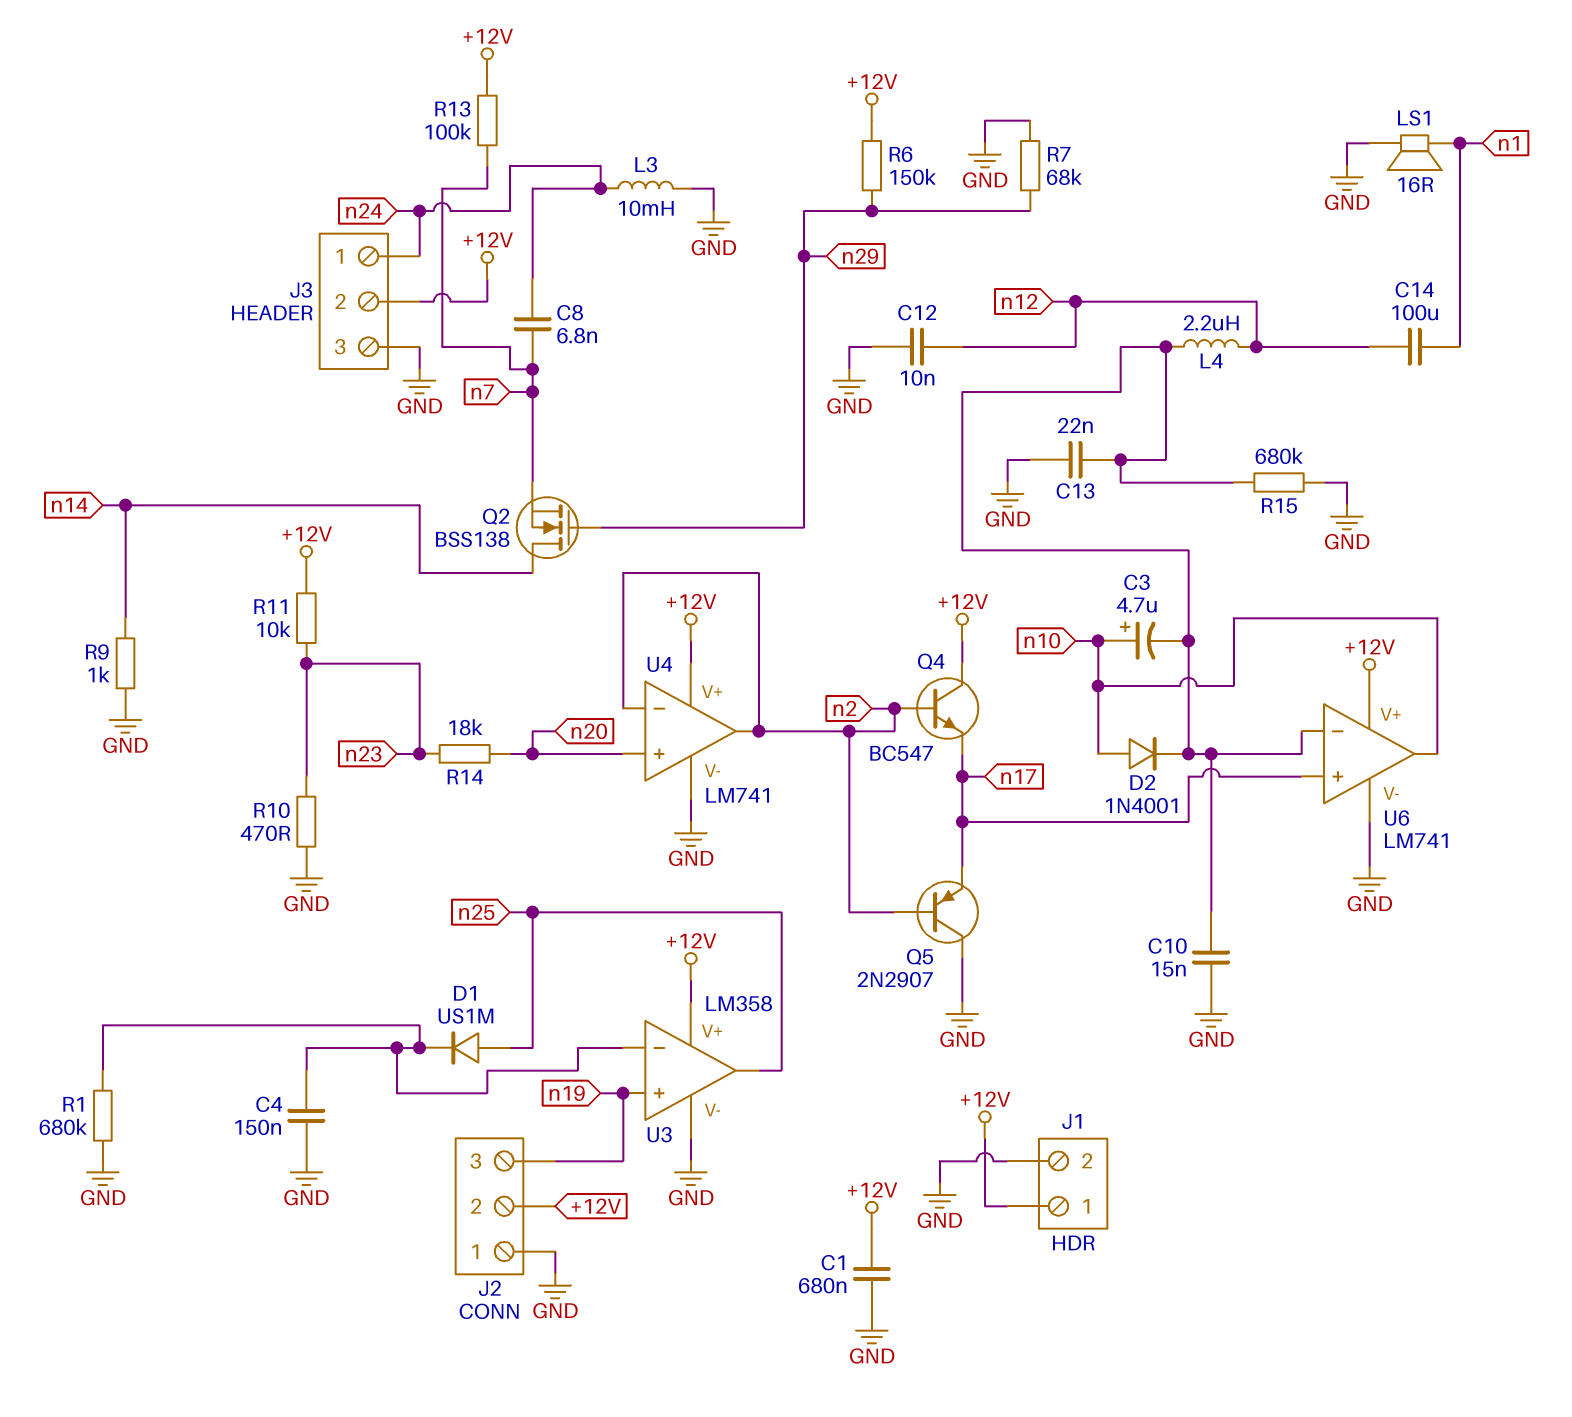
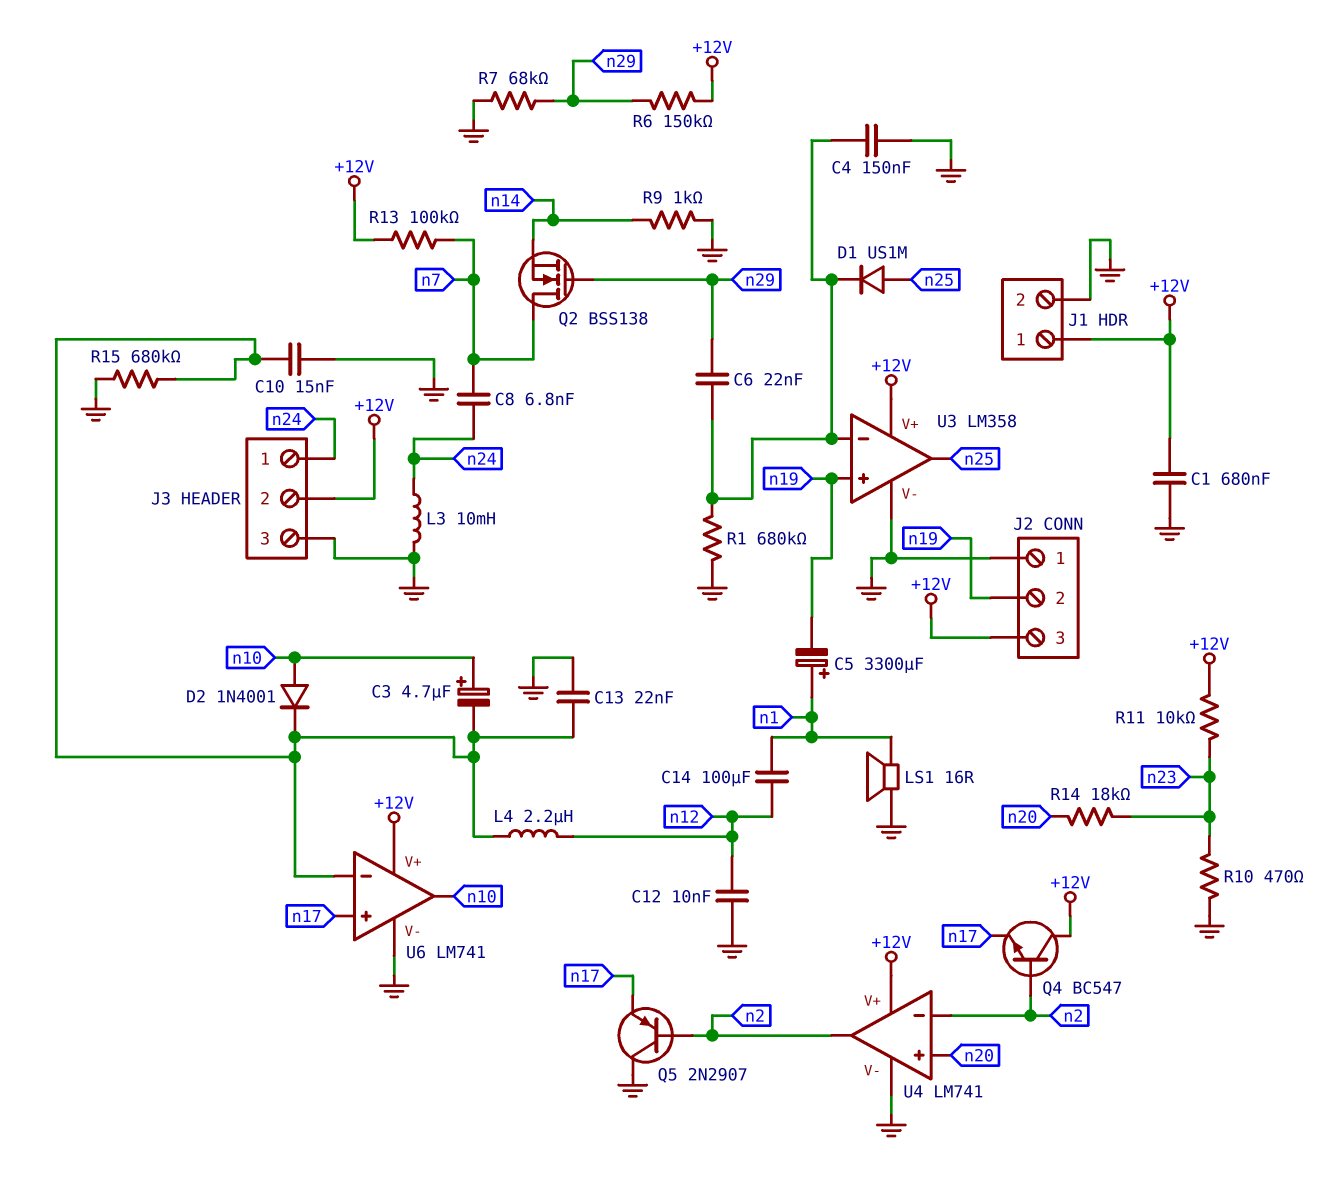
C5: none -> 3300uF (plus n1, minus n19)
C6: none -> 22nF (U3/in-, n29)
J2 pin 2: +12V -> n19
J2 pin 3: n19 -> +12V
Q2: NMOS BSS138 (G n29, D n14, S n7) -> NMOS BSS138 (G n29, D n7, S n14)

